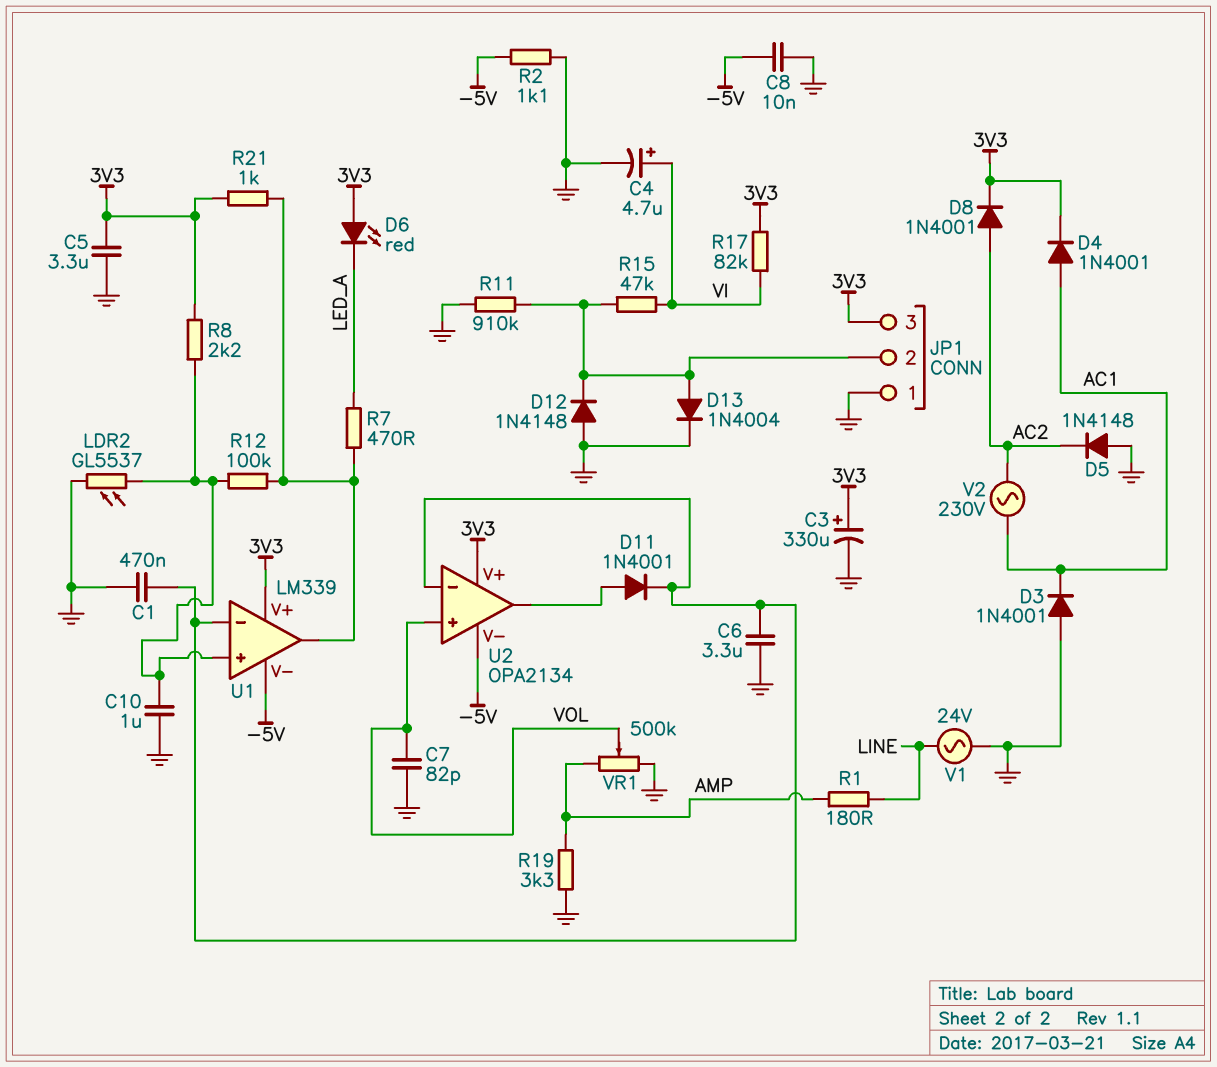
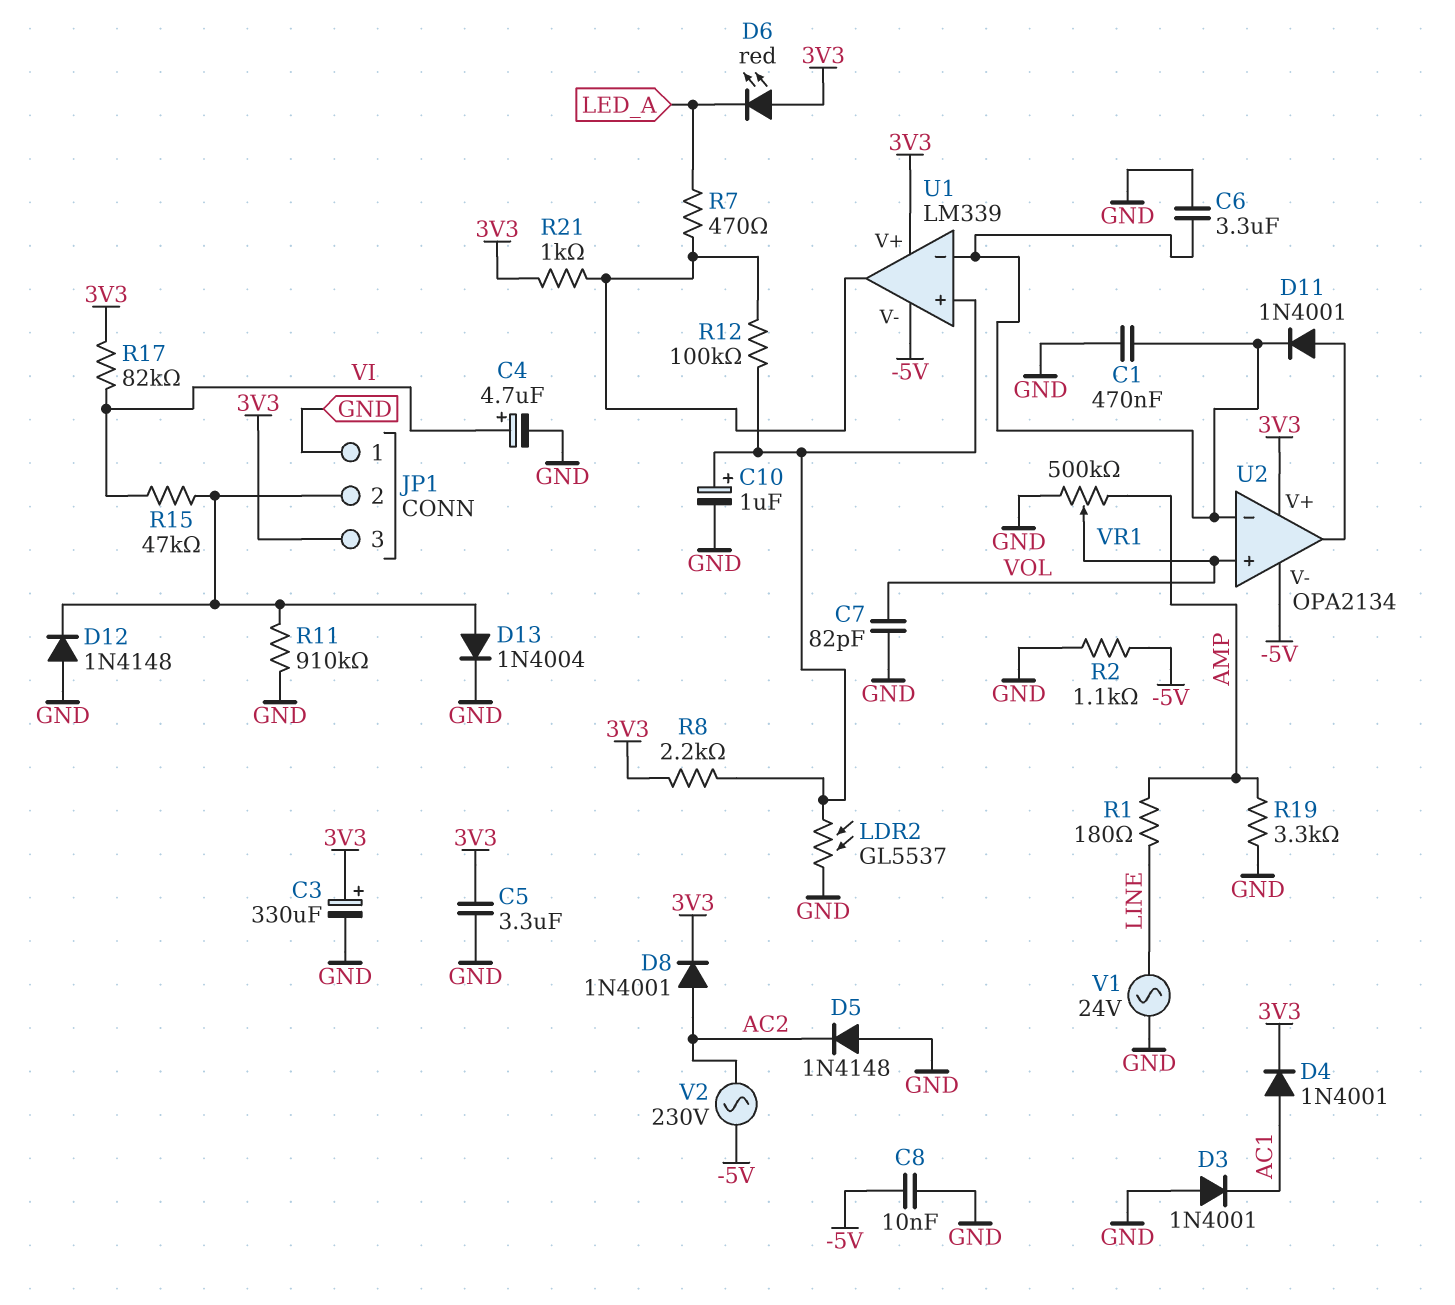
C10: 1uF (GND, U1/in+) -> 1uF (plus U1/in+, minus GND)
V2: AC 230V (AC1, AC2) -> AC 230V (-5V, AC2)

